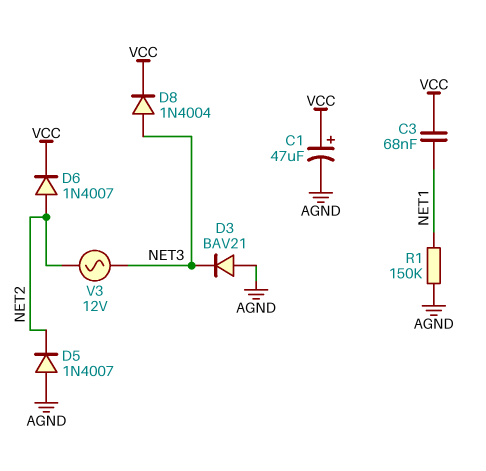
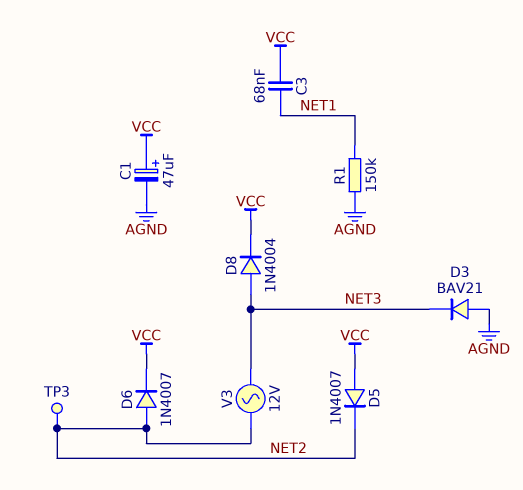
D5: diode 1N4007 (A AGND, K NET2) -> diode 1N4007 (A VCC, K NET2)
TP3: none -> test point (NET2)

